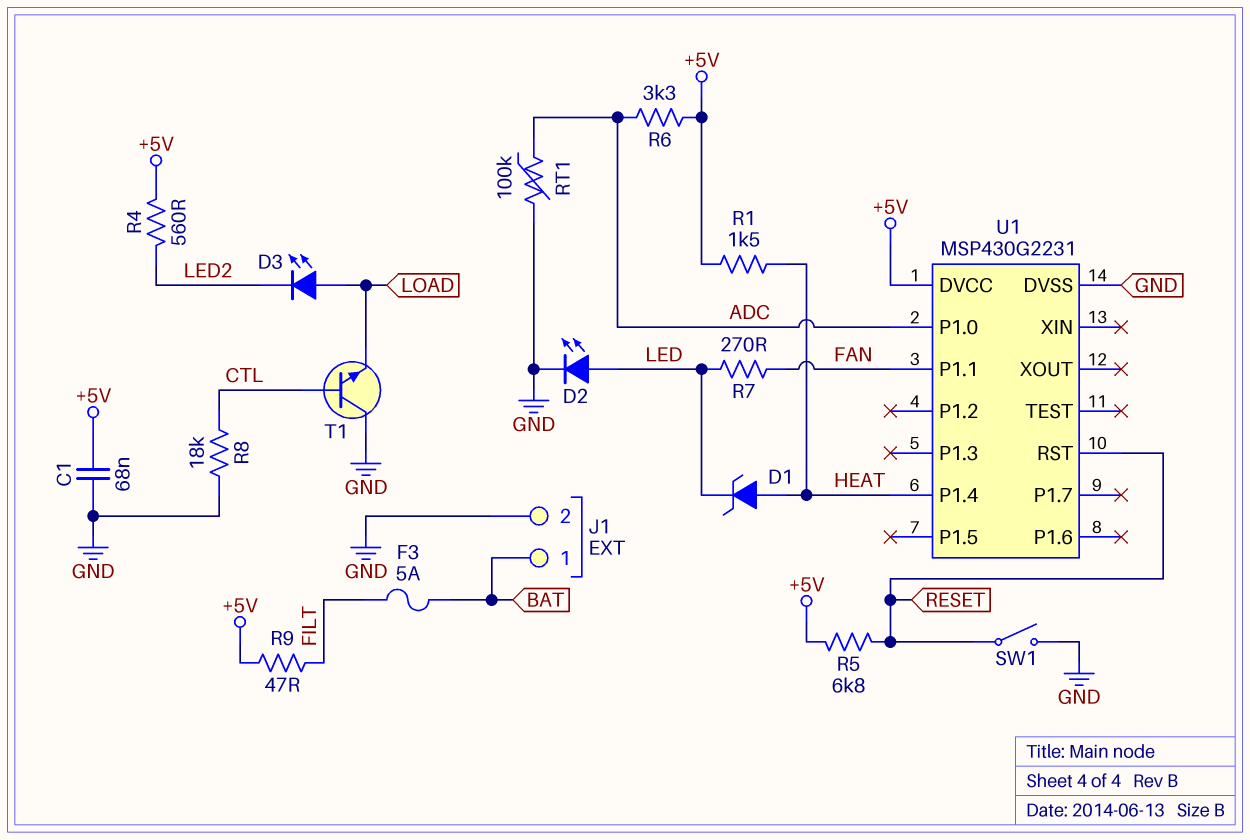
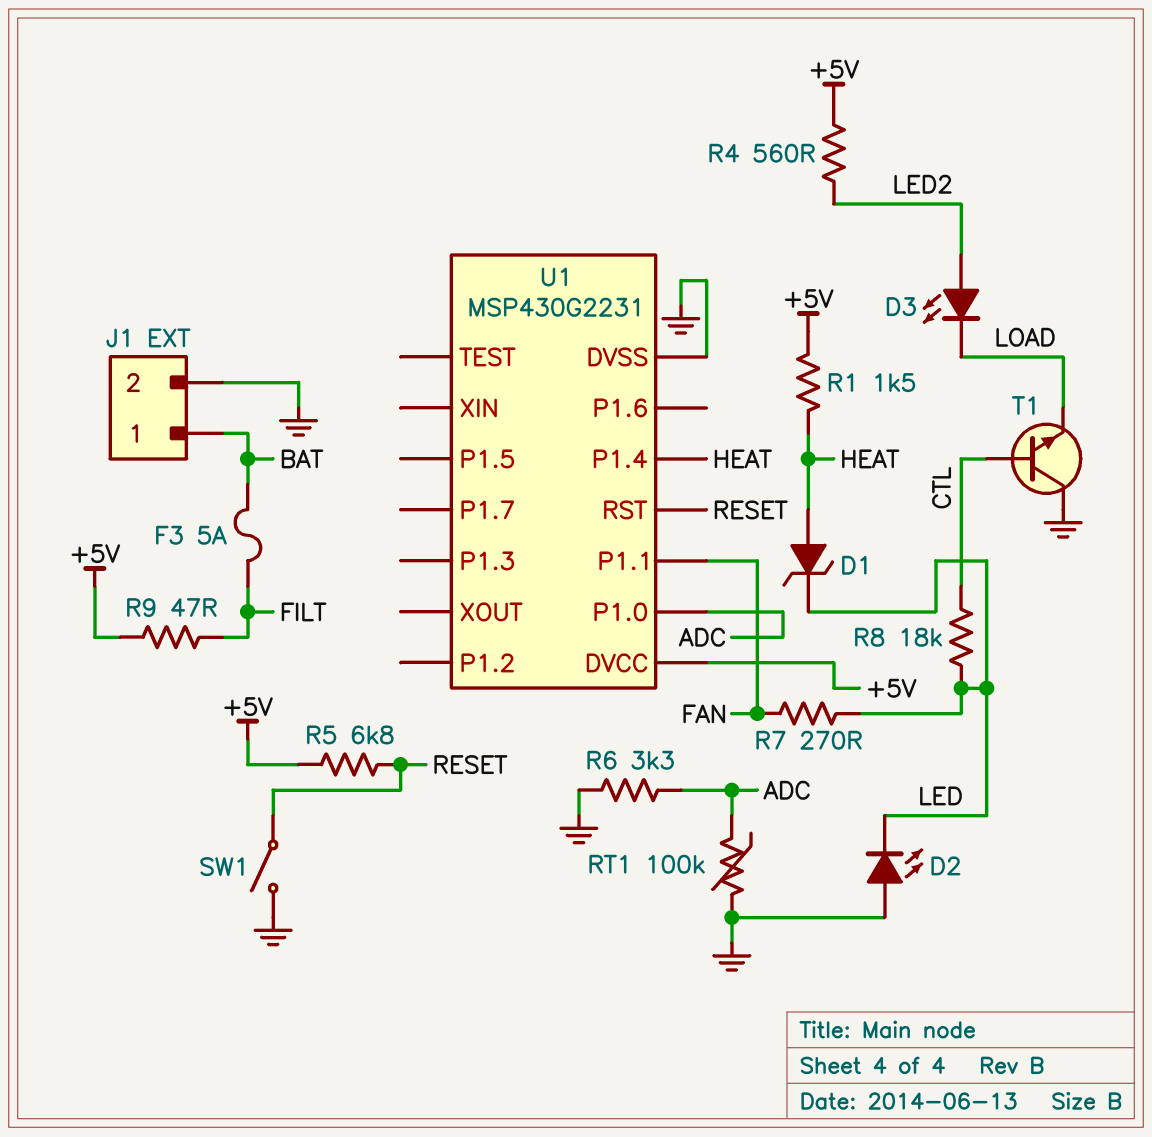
C1: 68nF (+5V, GND) -> none
D2: LED (A LED, K GND) -> LED (A GND, K LED)
D3: LED (A LOAD, K LED2) -> LED (A LED2, K LOAD)
R6: 3.3k (+5V, ADC) -> 3.3k (ADC, GND)
R8: 18k (CTL, GND) -> 18k (CTL, LED)

